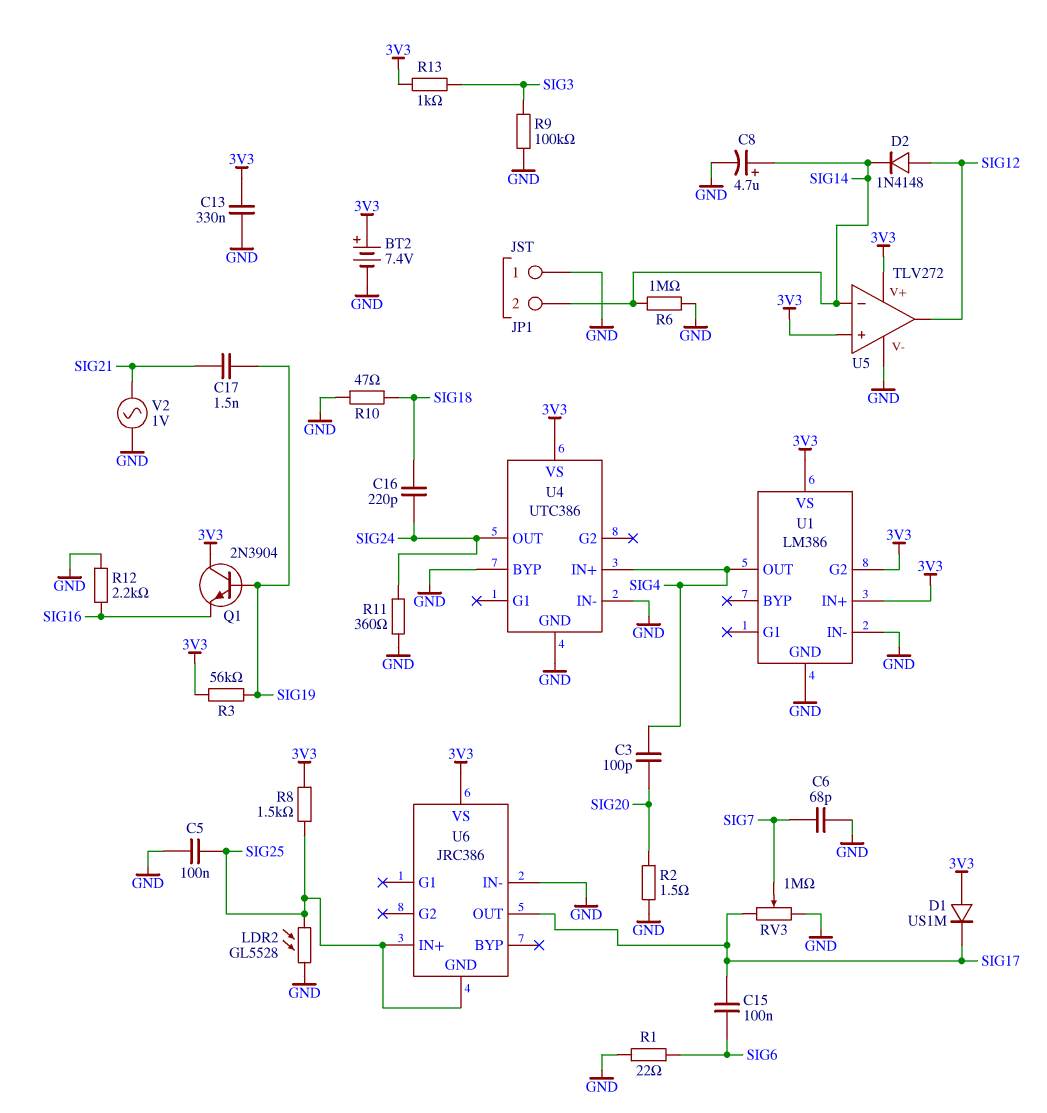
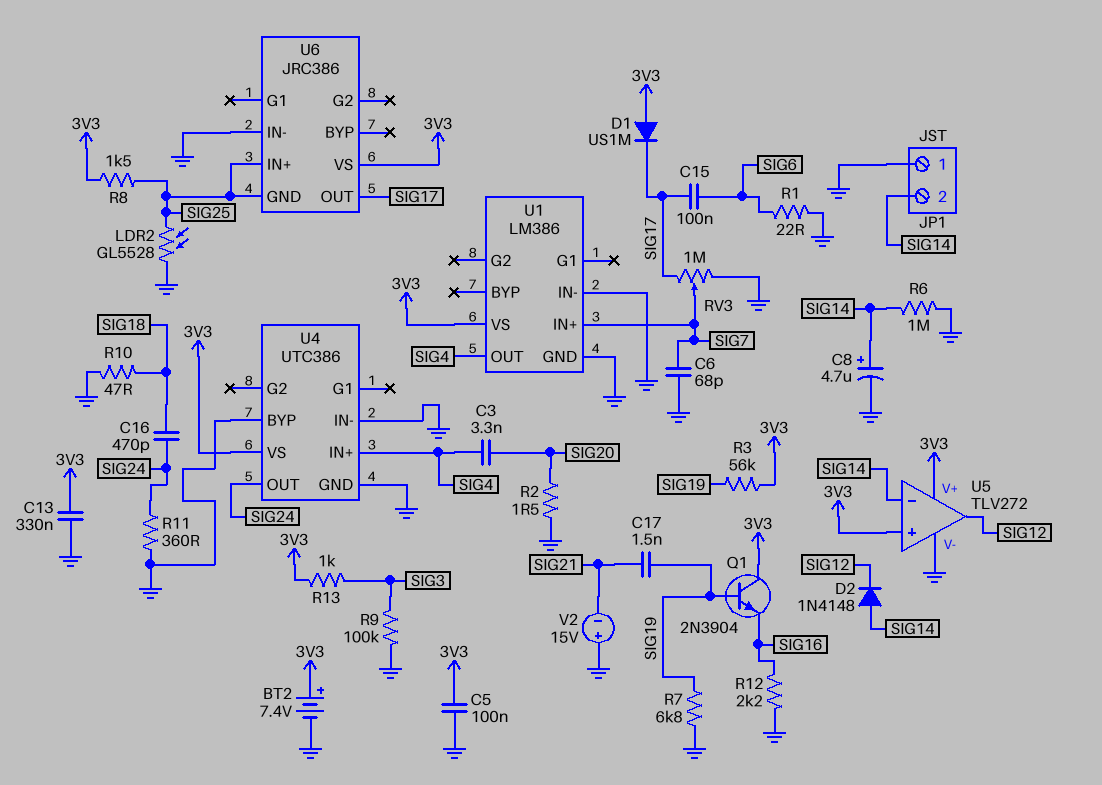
C3: 100pF (SIG4, SIG20) -> 3.3nF (SIG4, SIG20)
C5: 100nF (GND, SIG25) -> 100nF (3V3, GND)
C16: 220pF (SIG18, SIG24) -> 470pF (SIG18, SIG24)
D2: diode 1N4148 (A SIG12, K SIG14) -> diode 1N4148 (A SIG14, K SIG12)
R7: none -> 6.8k (GND, SIG19)
U1 pin G2: 3V3 -> none
U1 pin IN+: 3V3 -> SIG7
V2: AC 1V (GND, SIG21) -> 15V (plus GND, minus SIG21)

